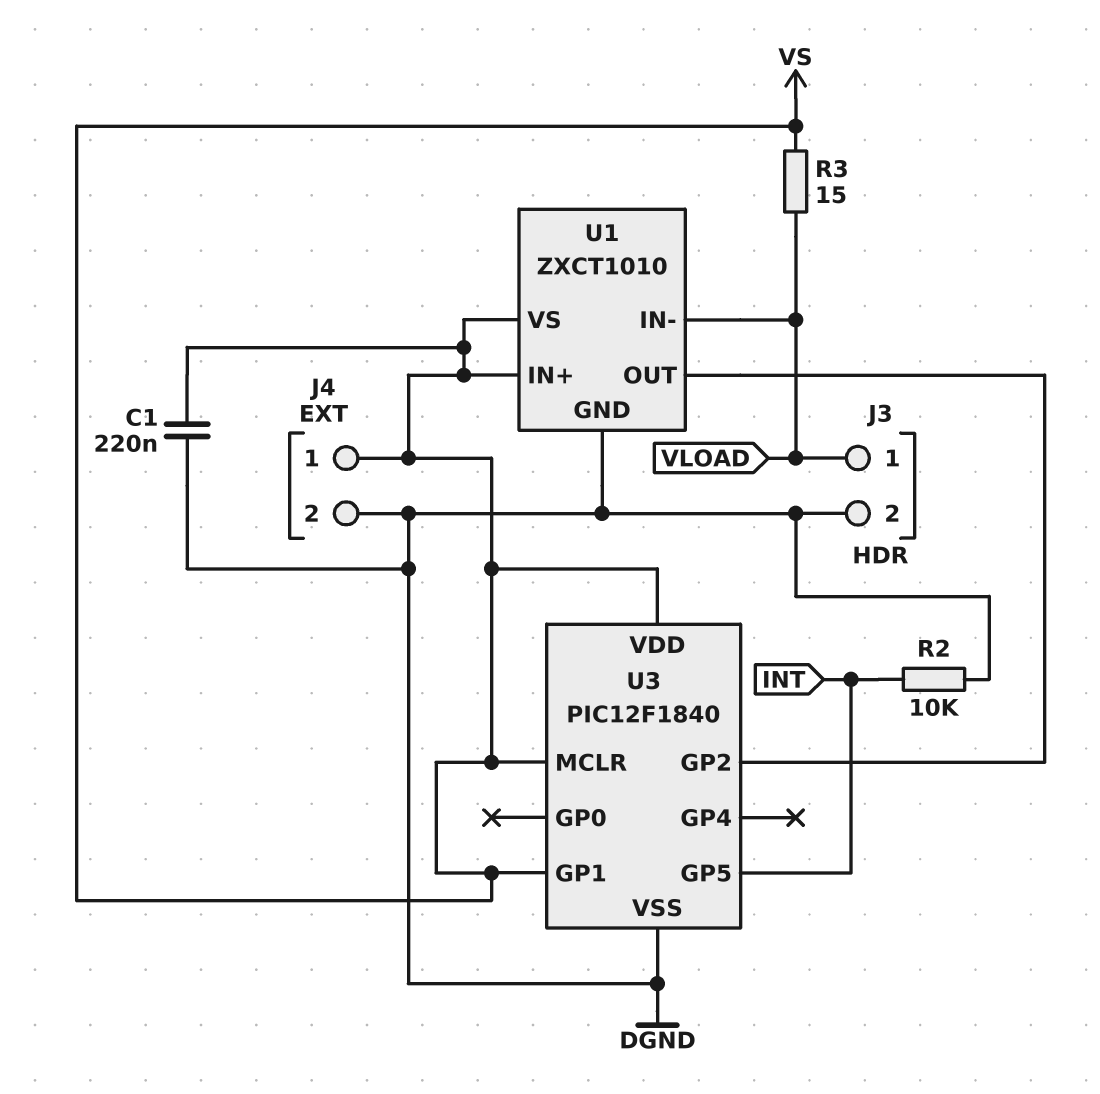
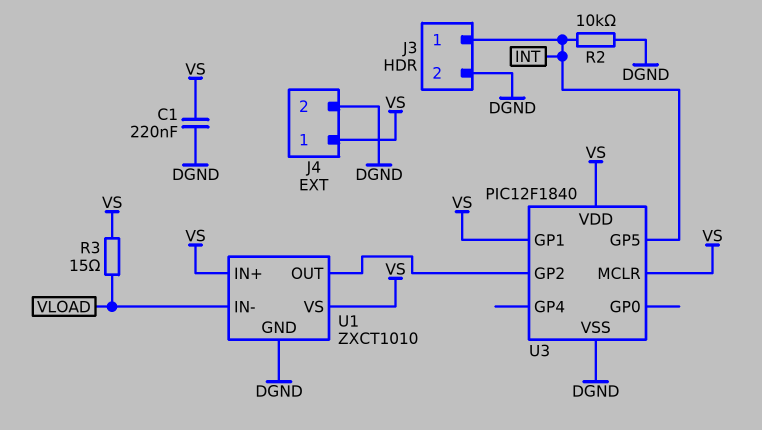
J3 pin 1: VLOAD -> INT

